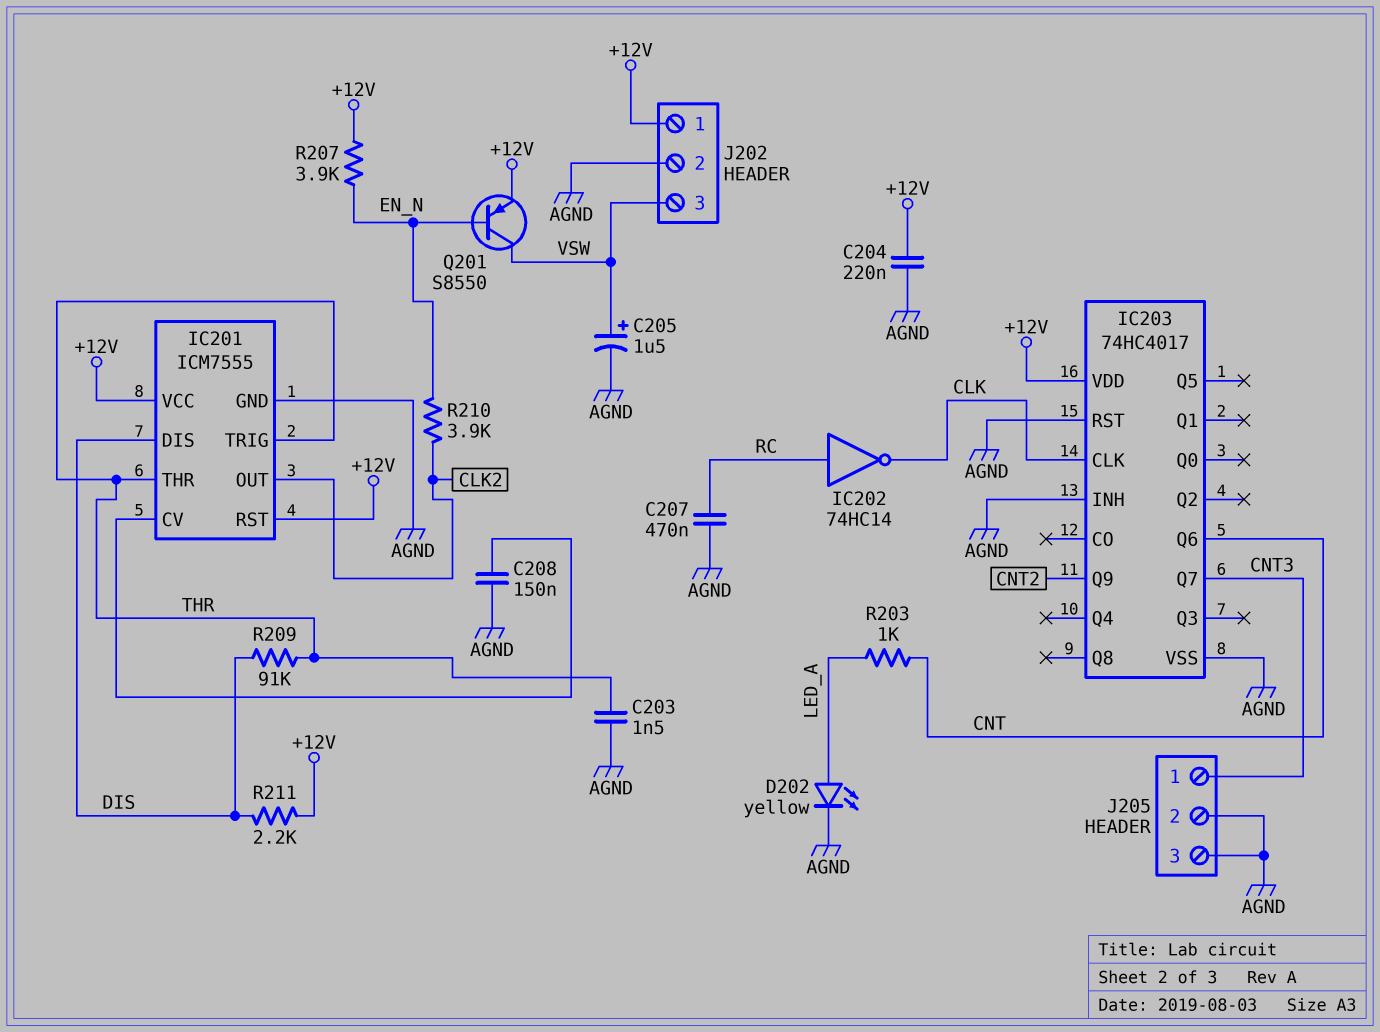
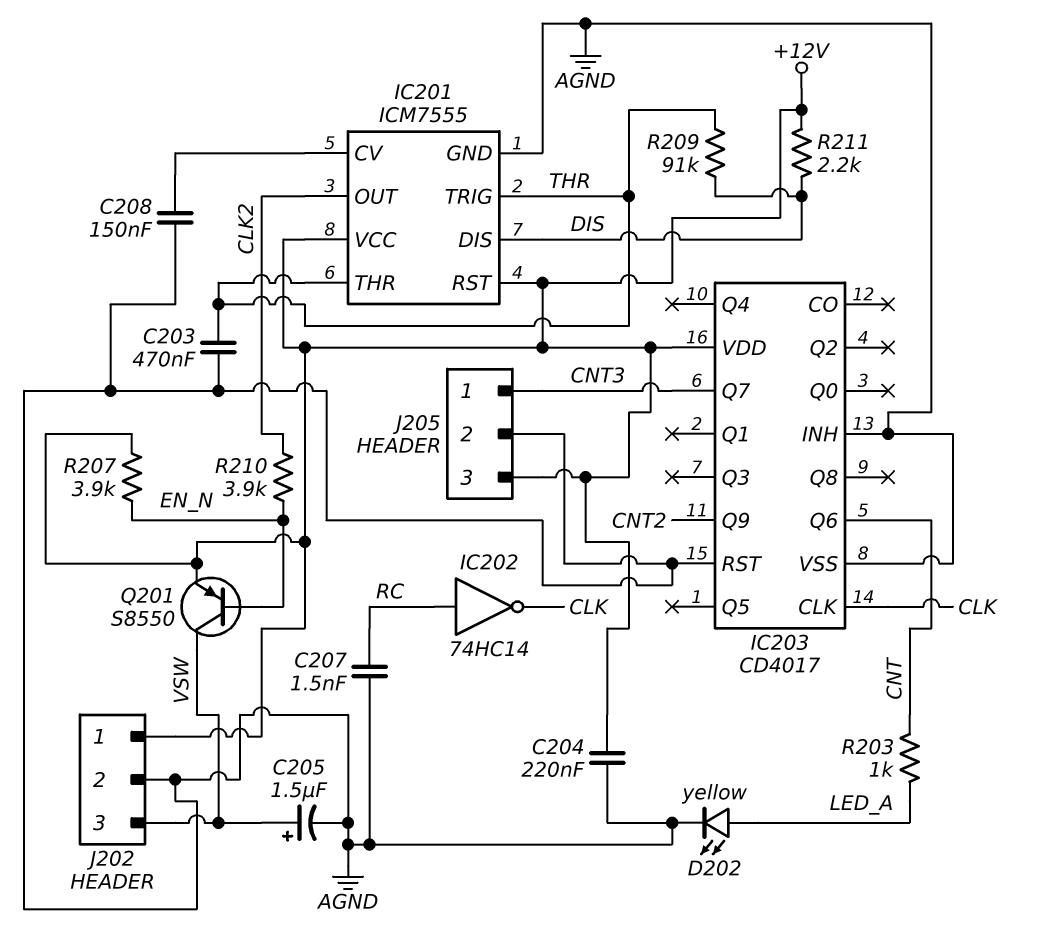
C203: 1.5nF (AGND, THR) -> 470nF (AGND, THR)
C207: 470nF (AGND, RC) -> 1.5nF (AGND, RC)
IC203: 74HC4017 -> CD4017
J205 pin 3: AGND -> +12V

